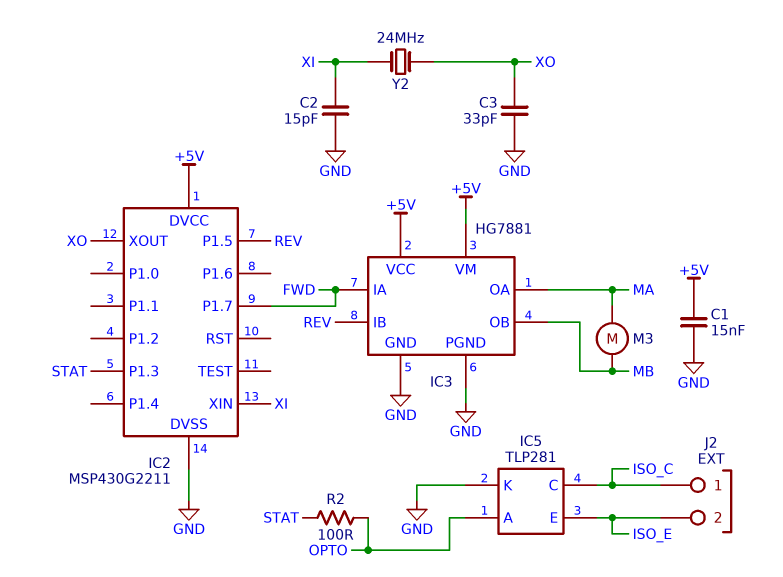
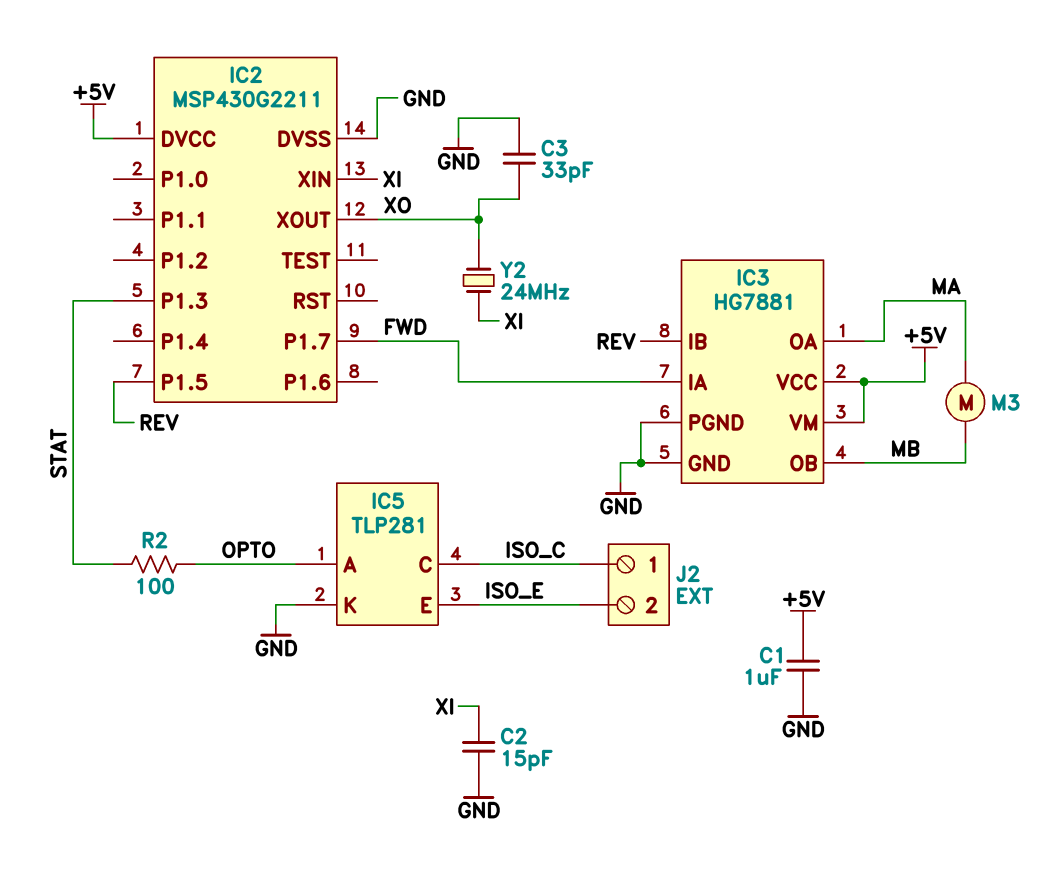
C1: 15nF (+5V, GND) -> 1uF (+5V, GND)

